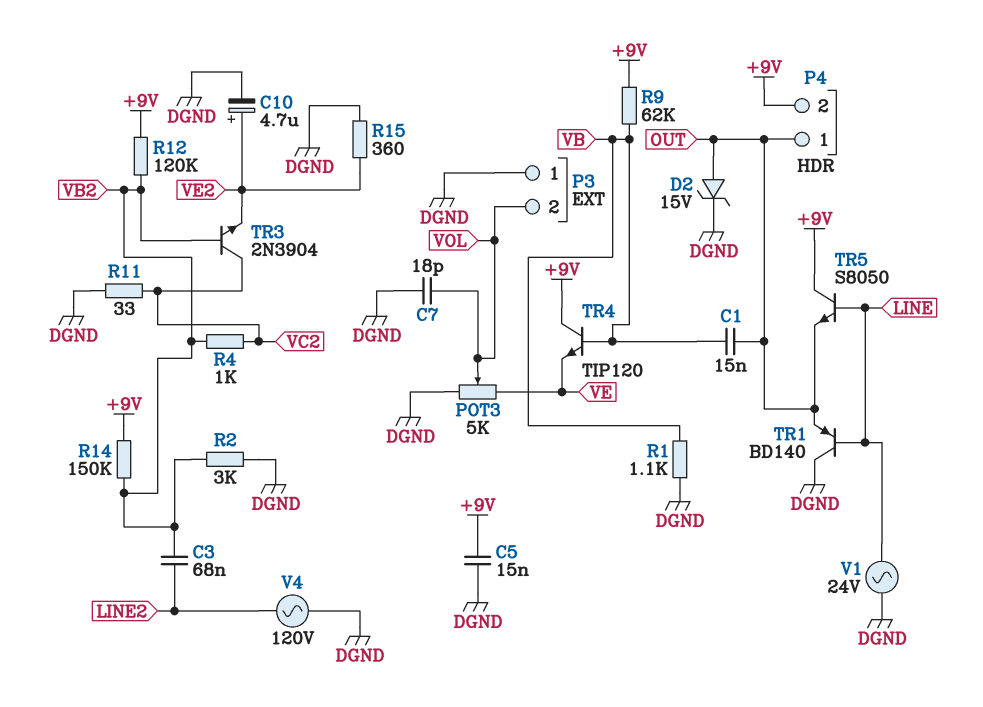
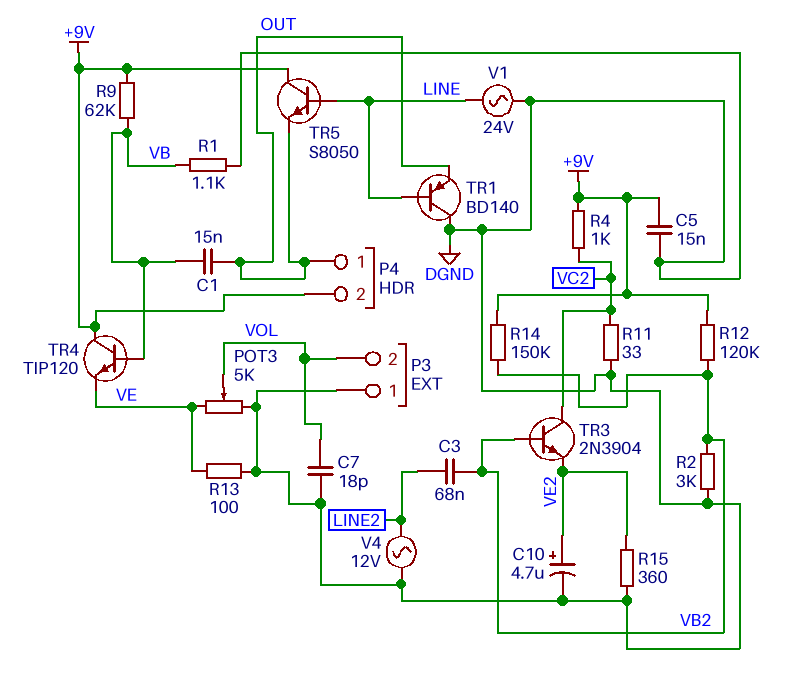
D2: zener 15V (A OUT, K DGND) -> none
R4: 1k (VB2, VC2) -> 1k (+9V, VC2)
R13: none -> 100 (DGND, VE)
V4: AC 120V (DGND, LINE2) -> AC 12V (DGND, LINE2)

